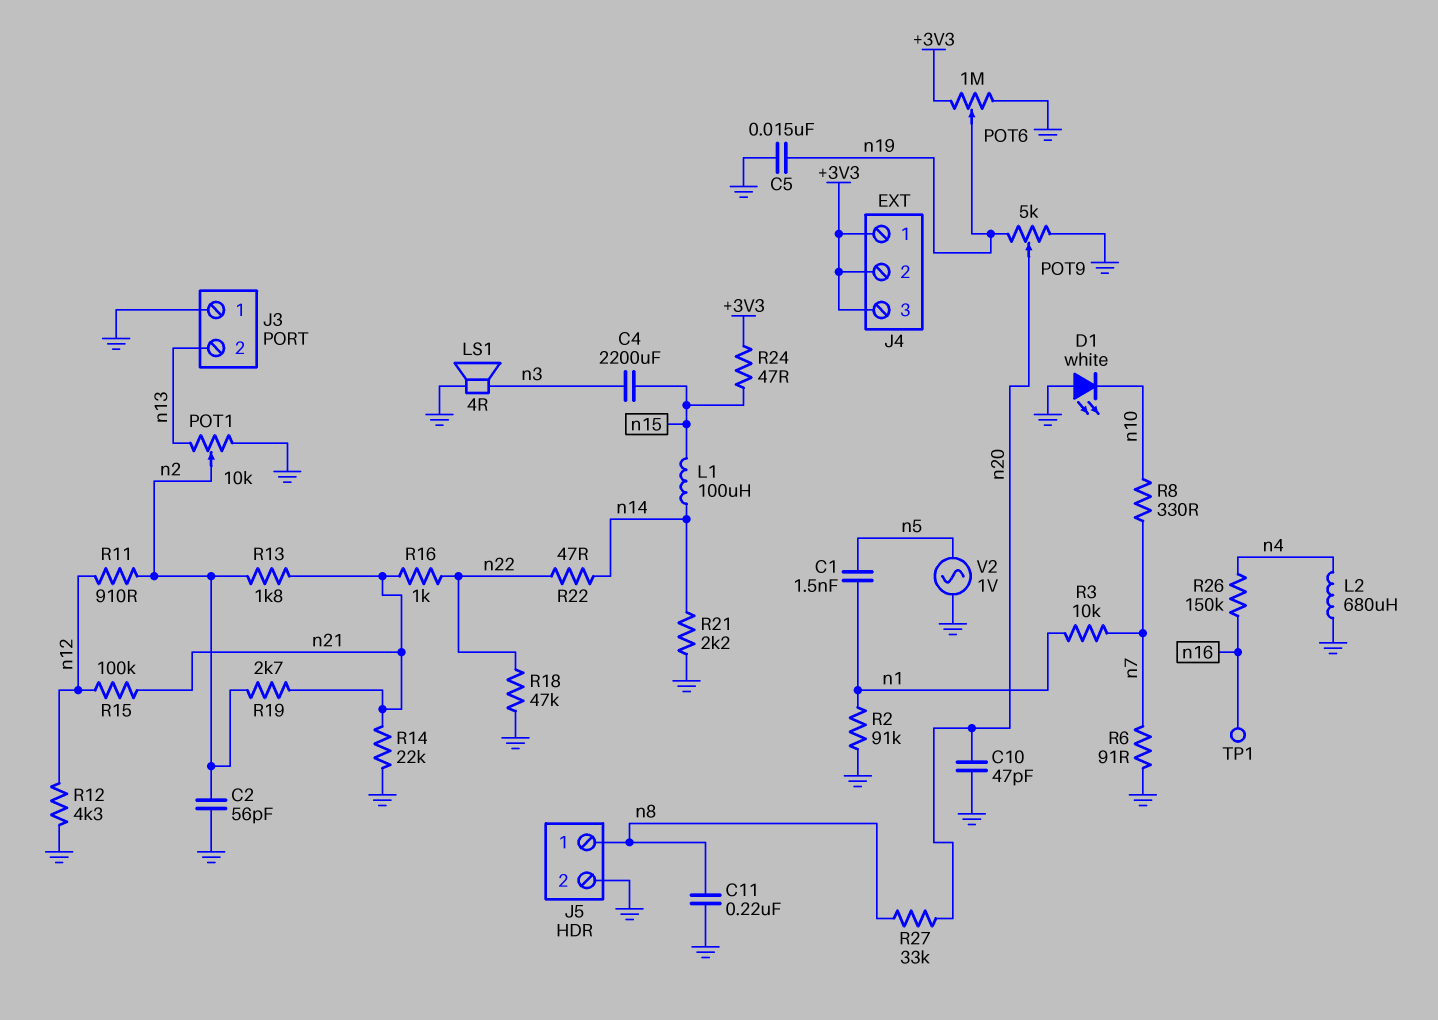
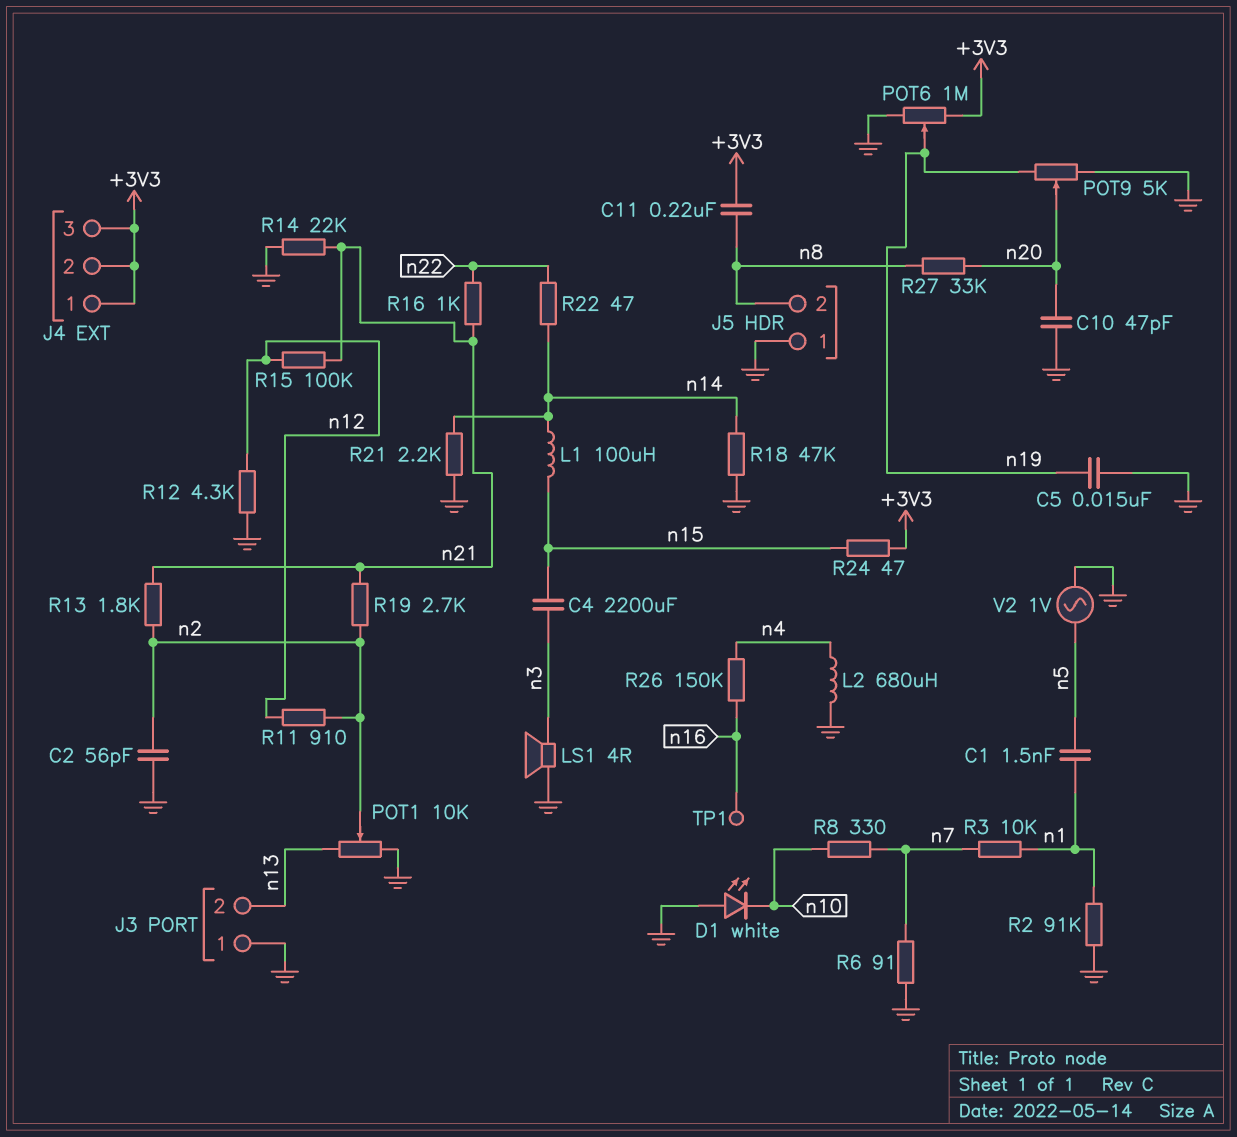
C11: 220nF (GND, n8) -> 220nF (+3V3, n8)
J5 pin 1: n8 -> GND
J5 pin 2: GND -> n8
R18: 47k (GND, n22) -> 47k (GND, n14)

